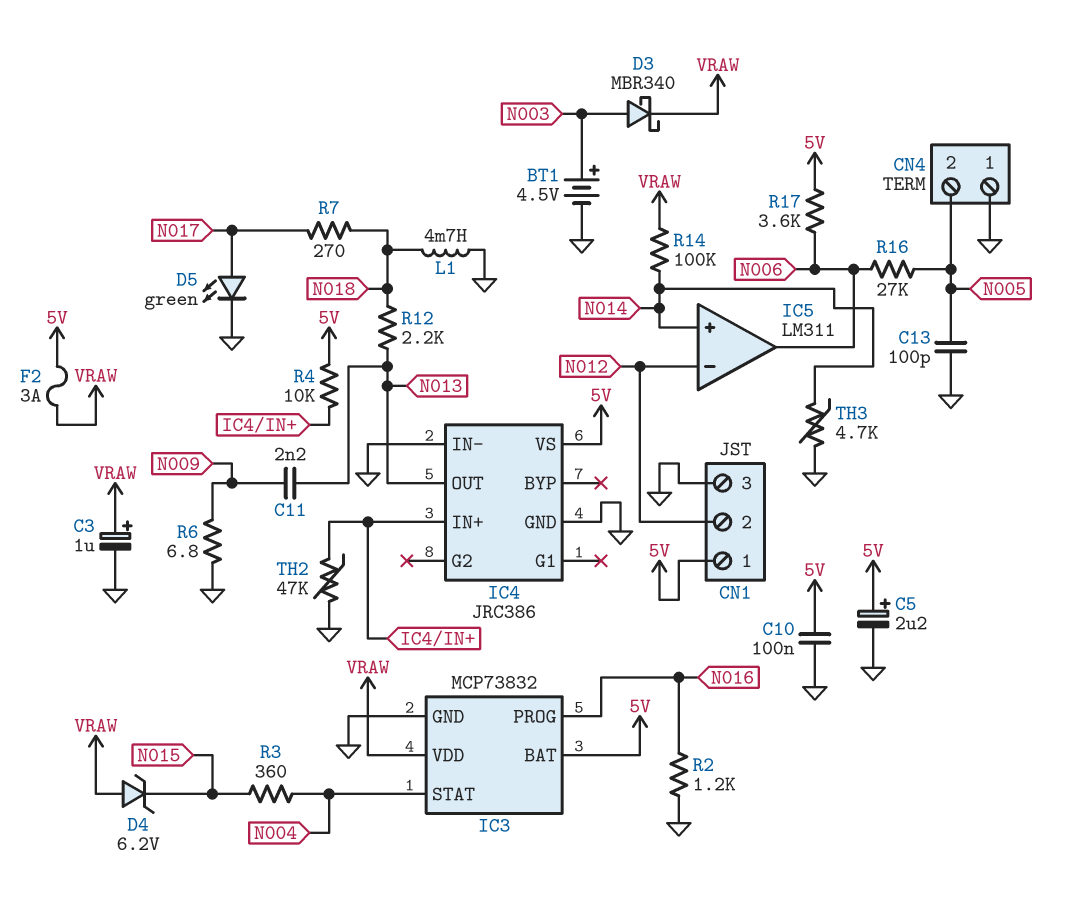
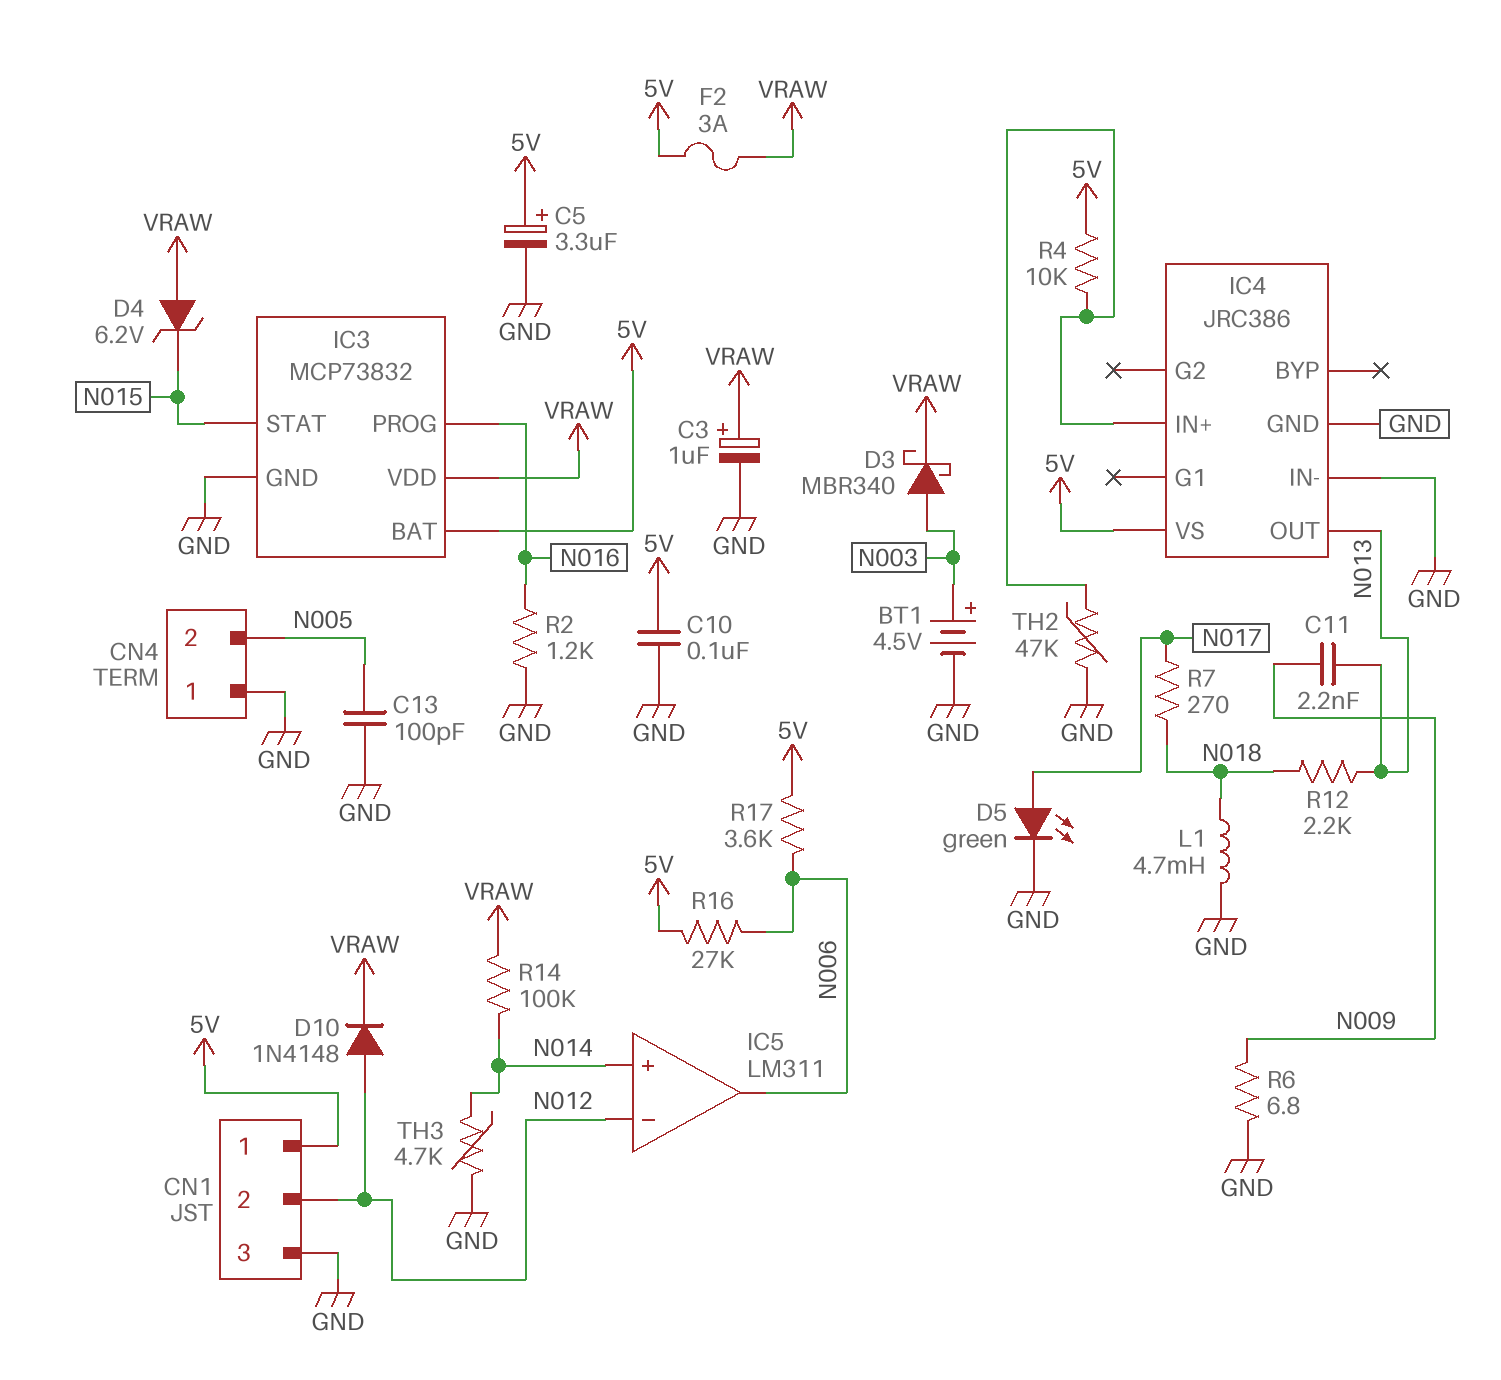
C5: 2.2uF (plus 5V, minus GND) -> 3.3uF (plus 5V, minus GND)
D10: none -> diode 1N4148 (A N012, K VRAW)
IC3 pin STAT: N004 -> N015
R3: 360 (N004, N015) -> none
R16: 27k (N005, N006) -> 27k (5V, N006)

